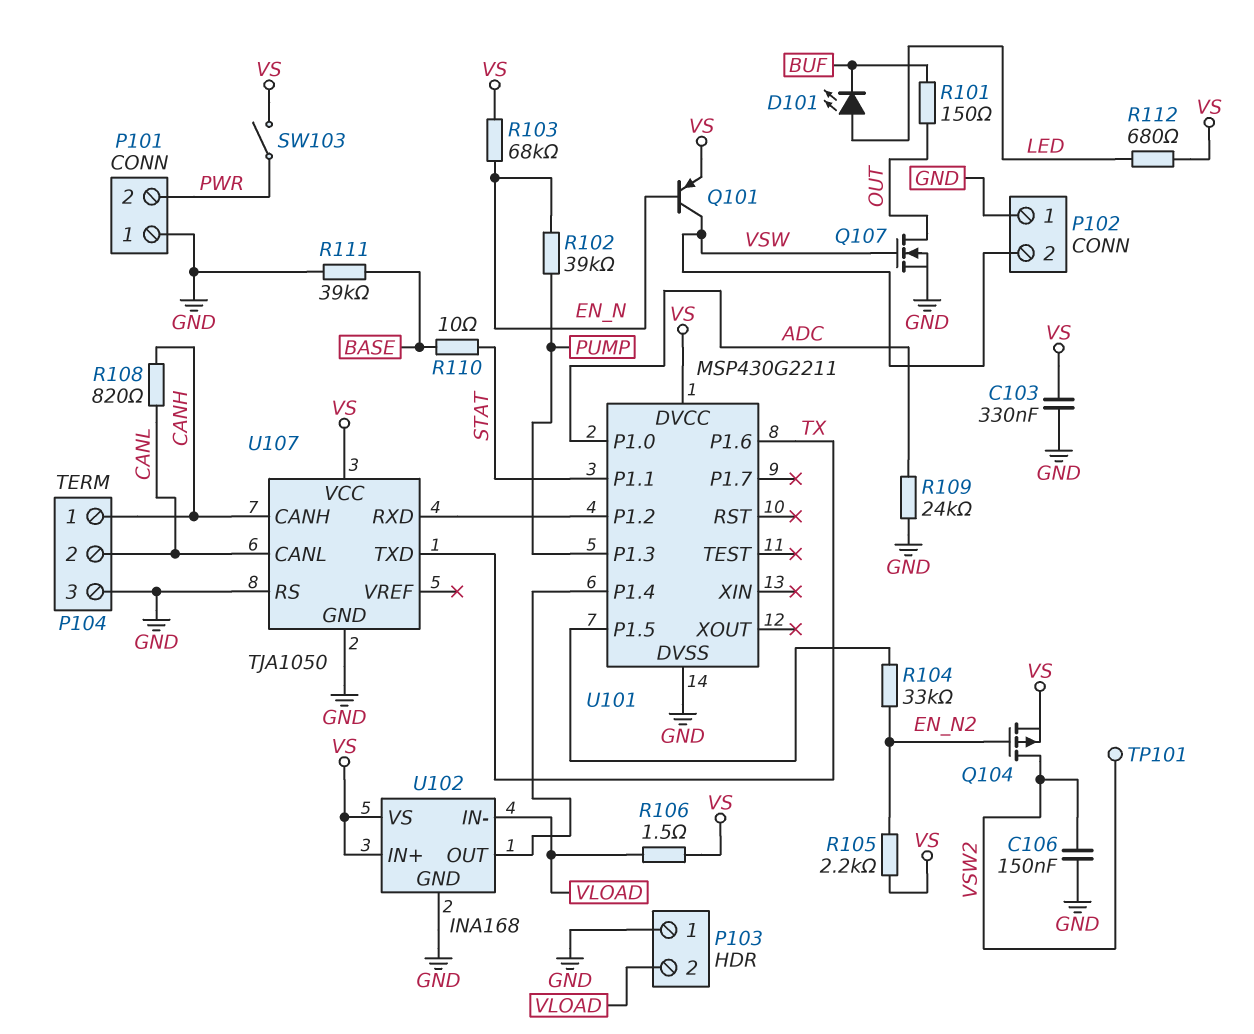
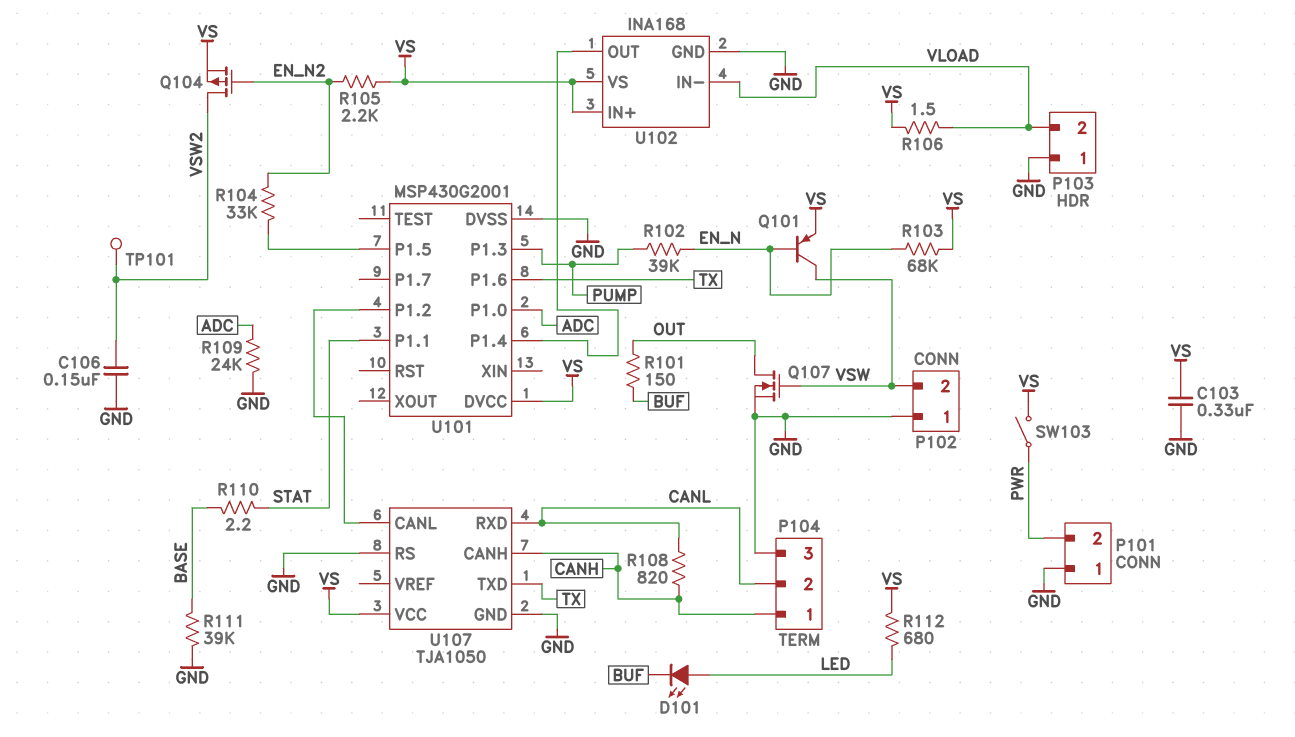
R110: 10 (BASE, STAT) -> 2.2 (BASE, STAT)
U101: MSP430G2211 -> MSP430G2001
U107 pin CANL: CANL -> U101/P1.2
U107 pin RXD: U101/P1.2 -> CANL

